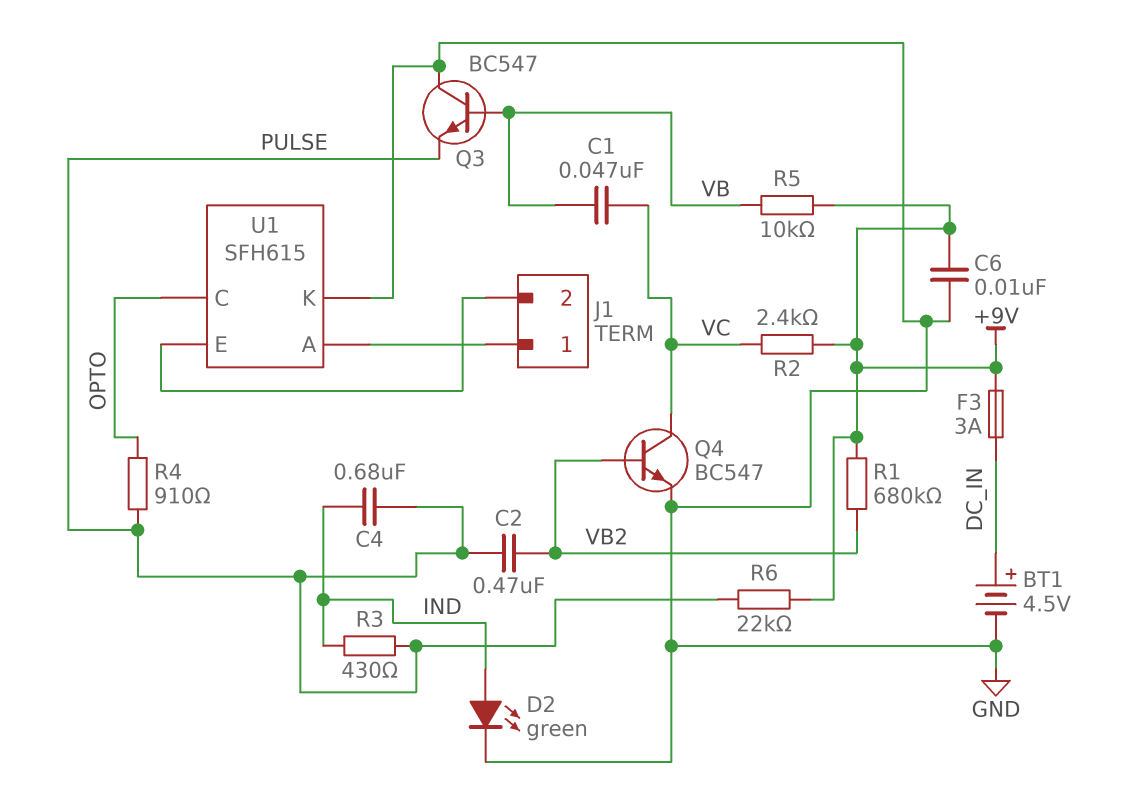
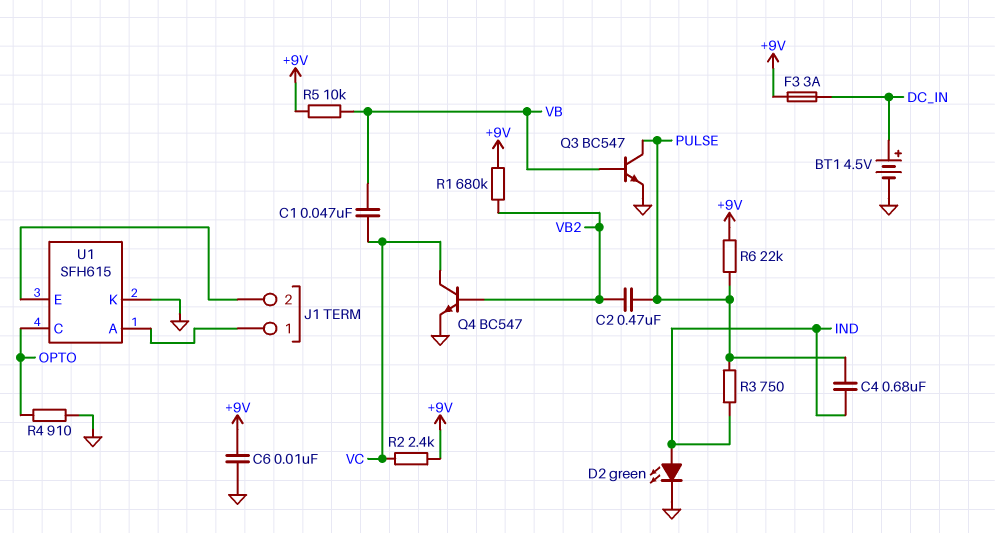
Q3: NPN BC547 (B VB, C GND, E PULSE) -> NPN BC547 (B VB, C PULSE, E GND)
R3: 430 (IND, PULSE) -> 750 (IND, PULSE)
R4: 910 (OPTO, PULSE) -> 910 (GND, OPTO)

